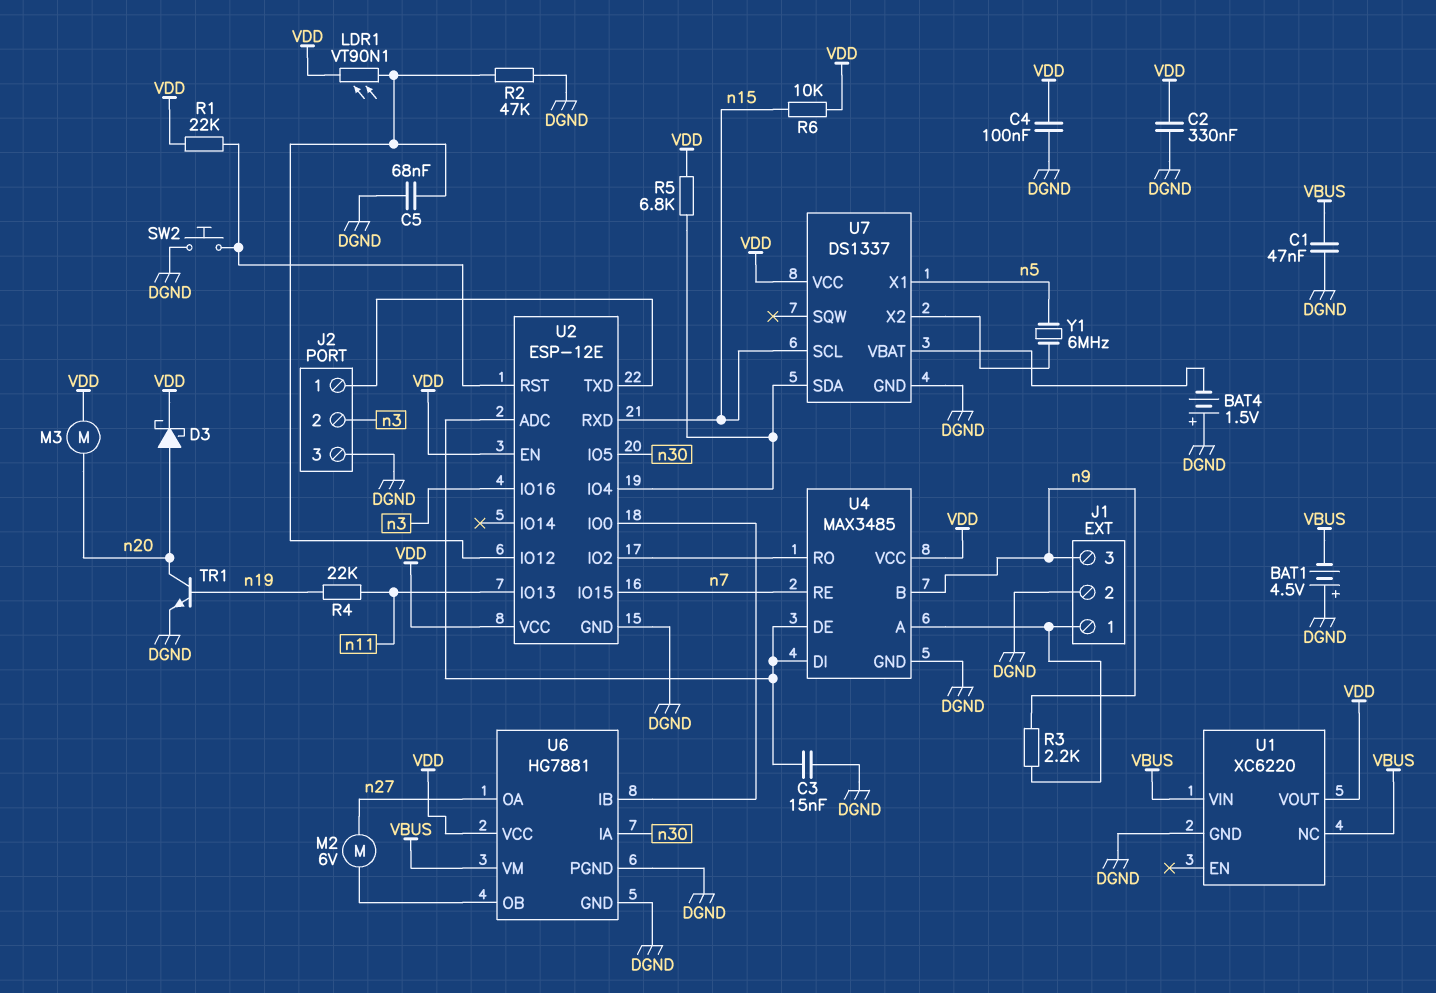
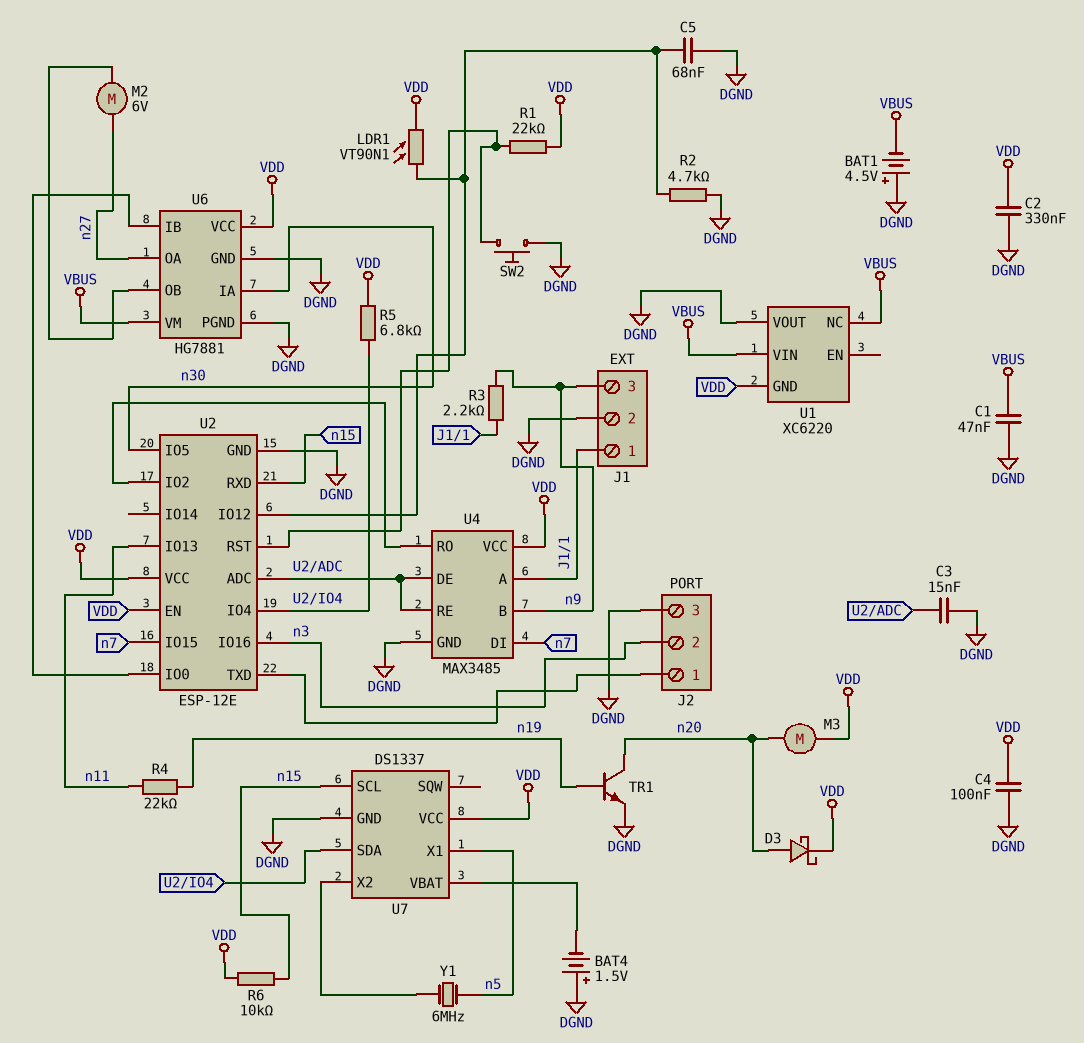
R2: 47k (DGND, U2/IO12) -> 4.7k (DGND, U2/IO12)
U1 pin GND: DGND -> VDD
U1 pin VOUT: VDD -> DGND
U4 pin DI: U2/ADC -> n7
U4 pin RE: n7 -> U2/ADC

